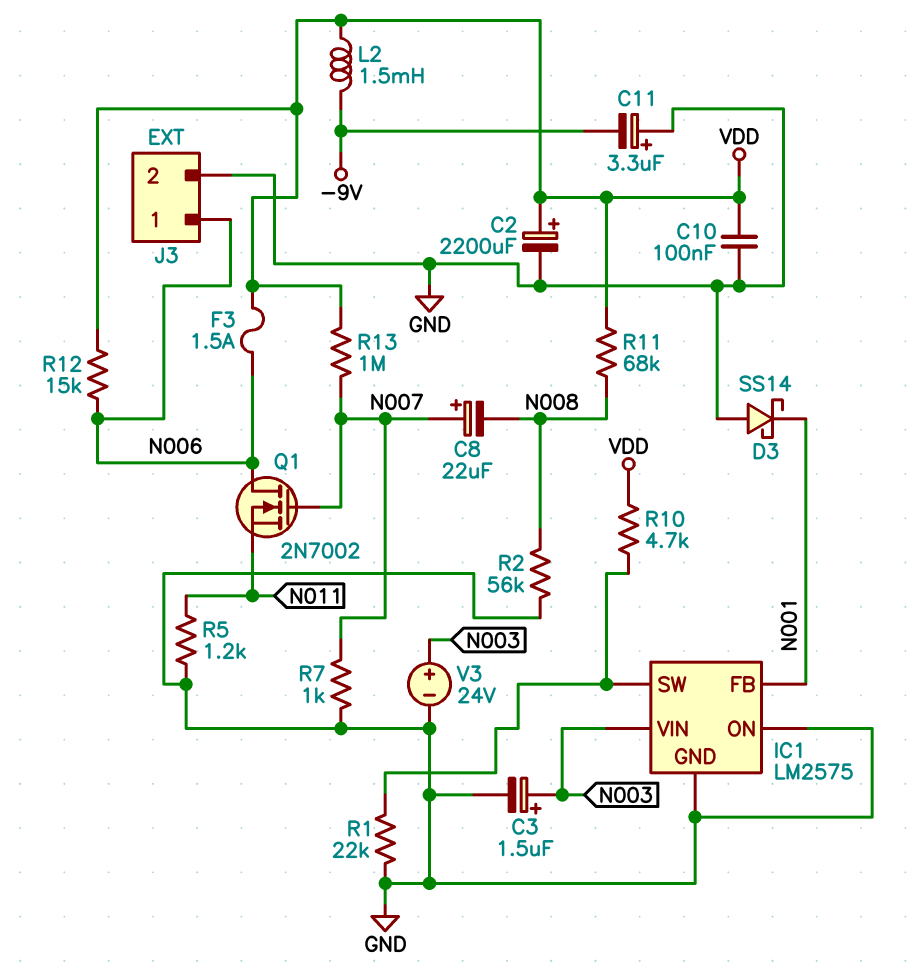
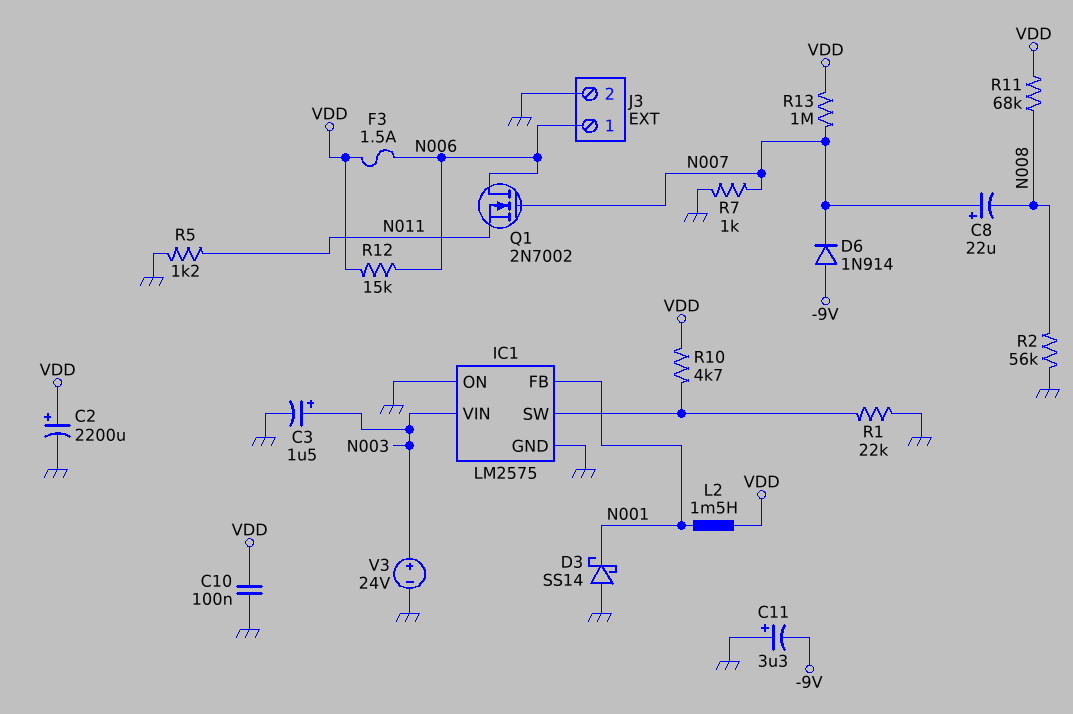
D6: none -> diode 1N914 (A -9V, K N007)
L2: 1.5mH (-9V, VDD) -> 1.5mH (N001, VDD)

